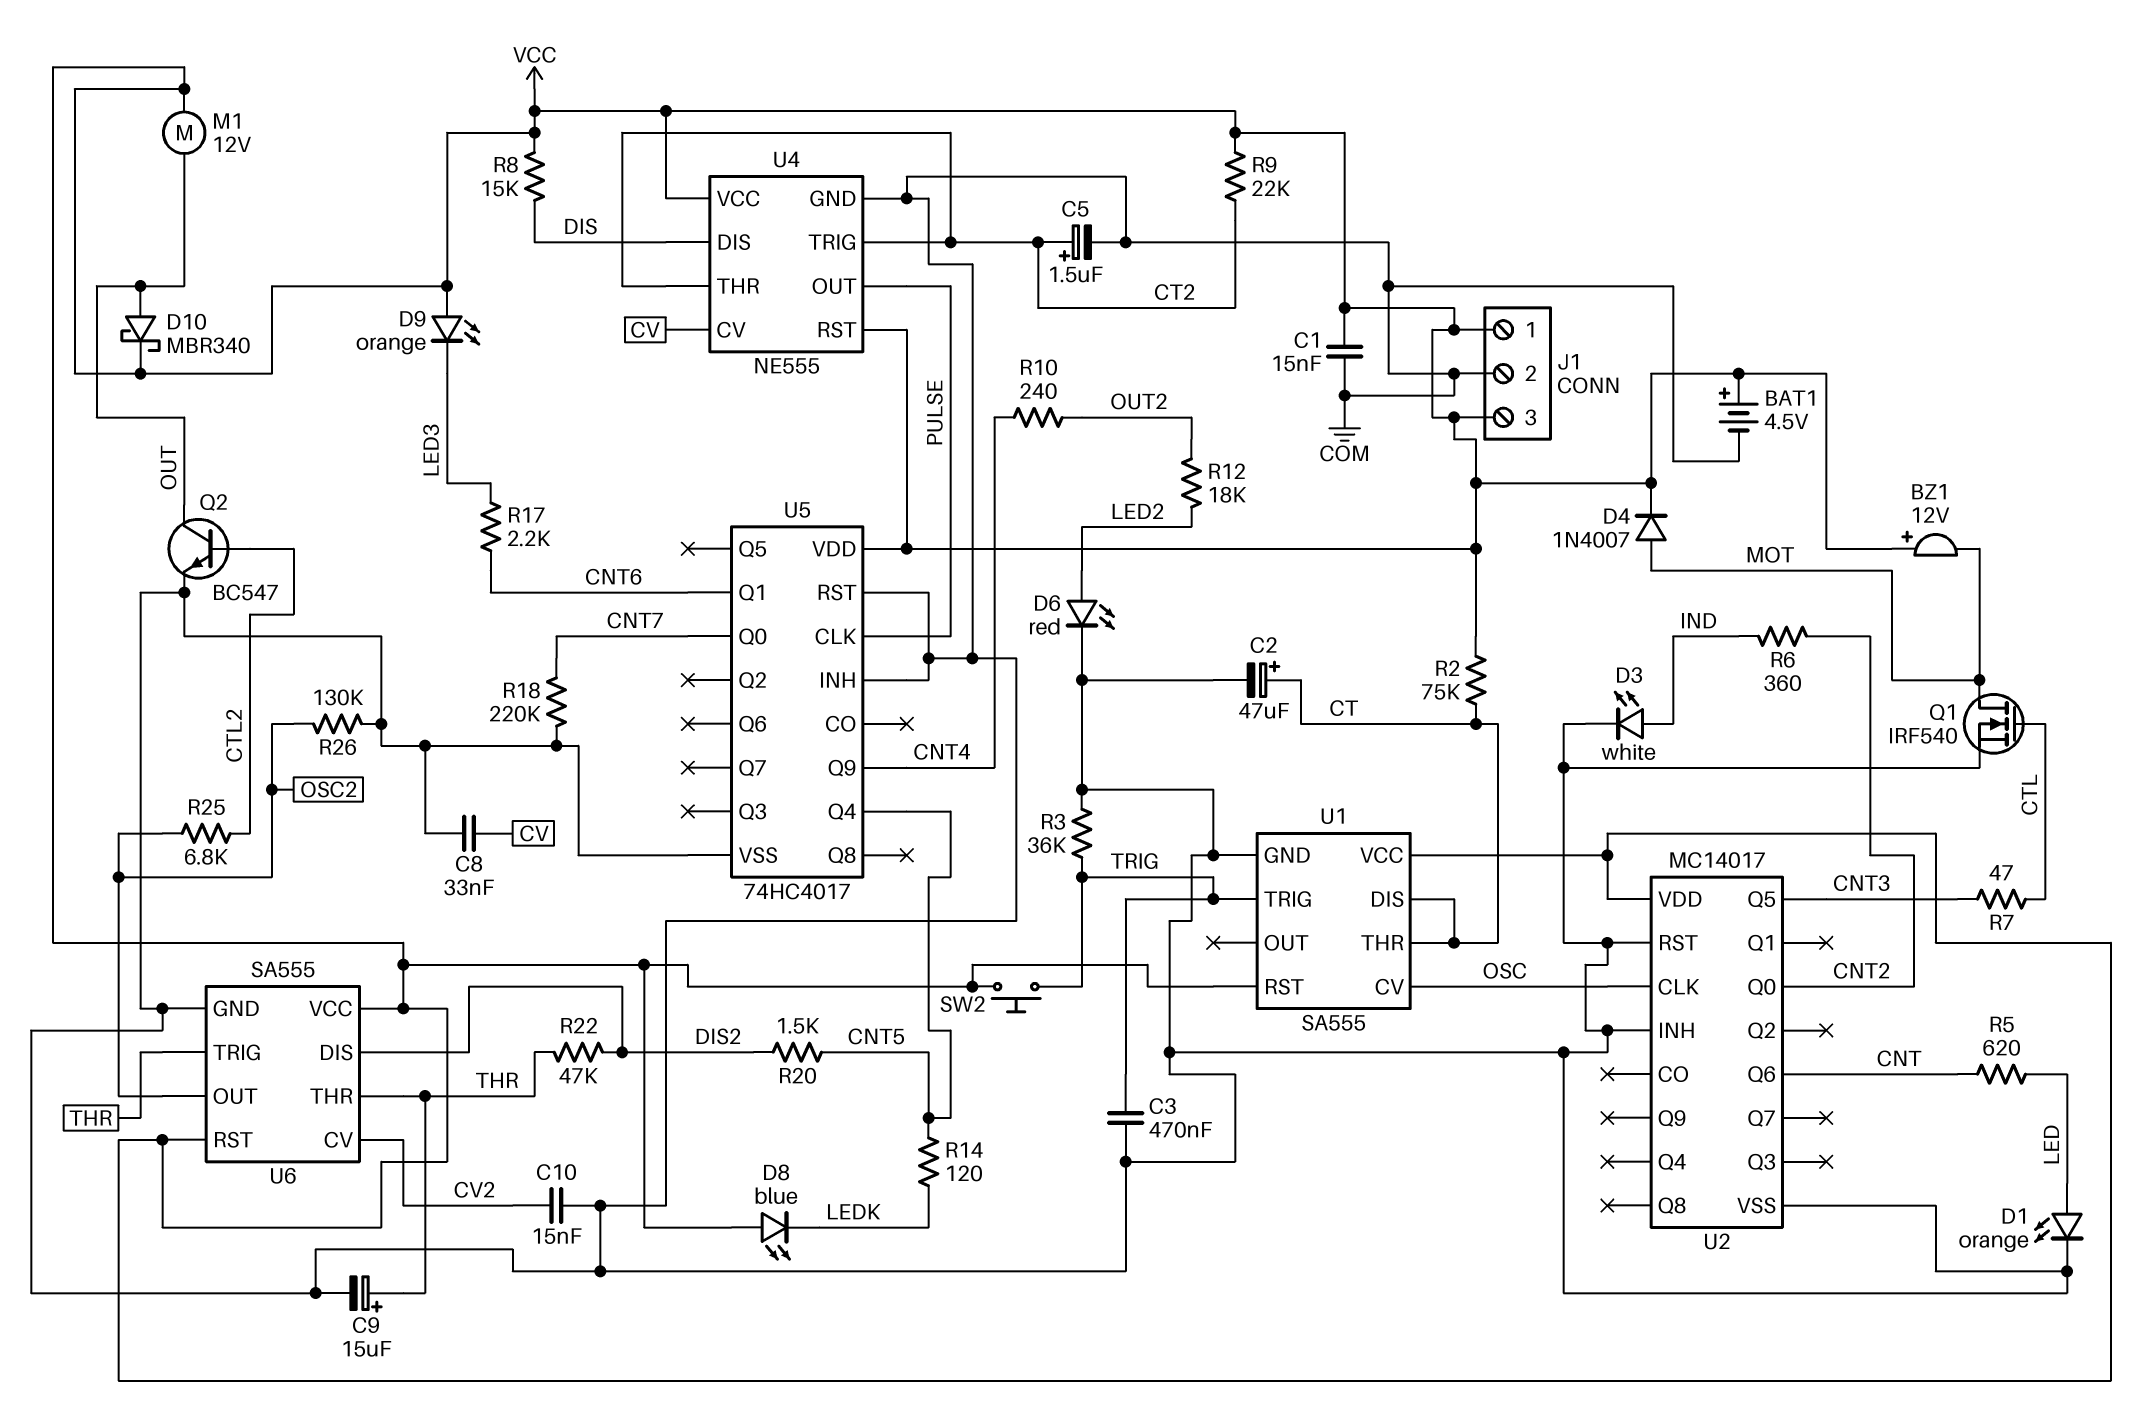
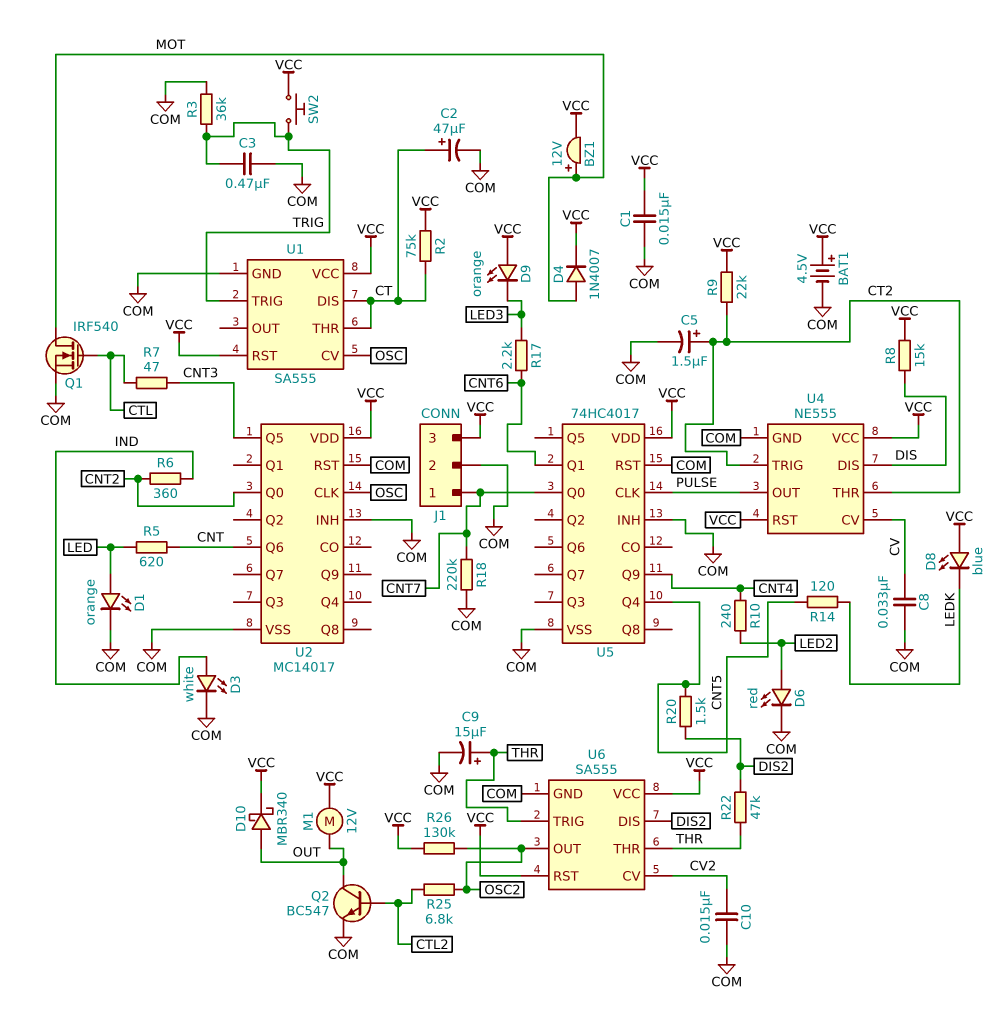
BZ1: buzzer 12V (plus VCC, minus MOT) -> buzzer 12V (plus MOT, minus VCC)
J1 pin 1: VCC -> CNT7
R10: 240 (CNT4, OUT2) -> 240 (CNT4, LED2)
R12: 18k (LED2, OUT2) -> none
R26: 130k (COM, OSC2) -> 130k (OSC2, VCC)

